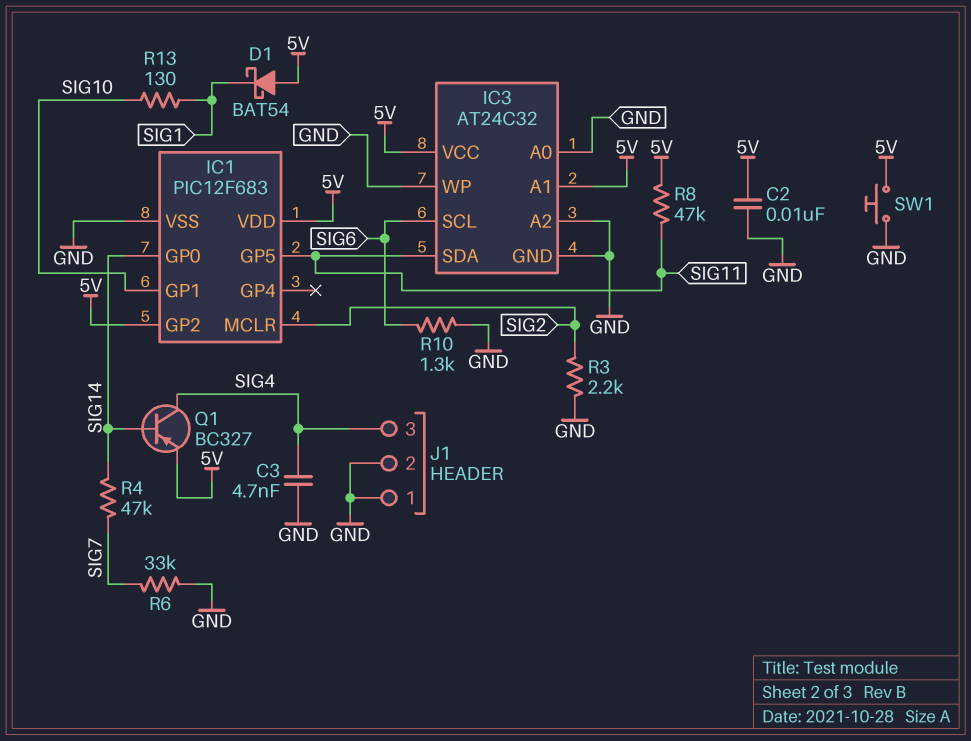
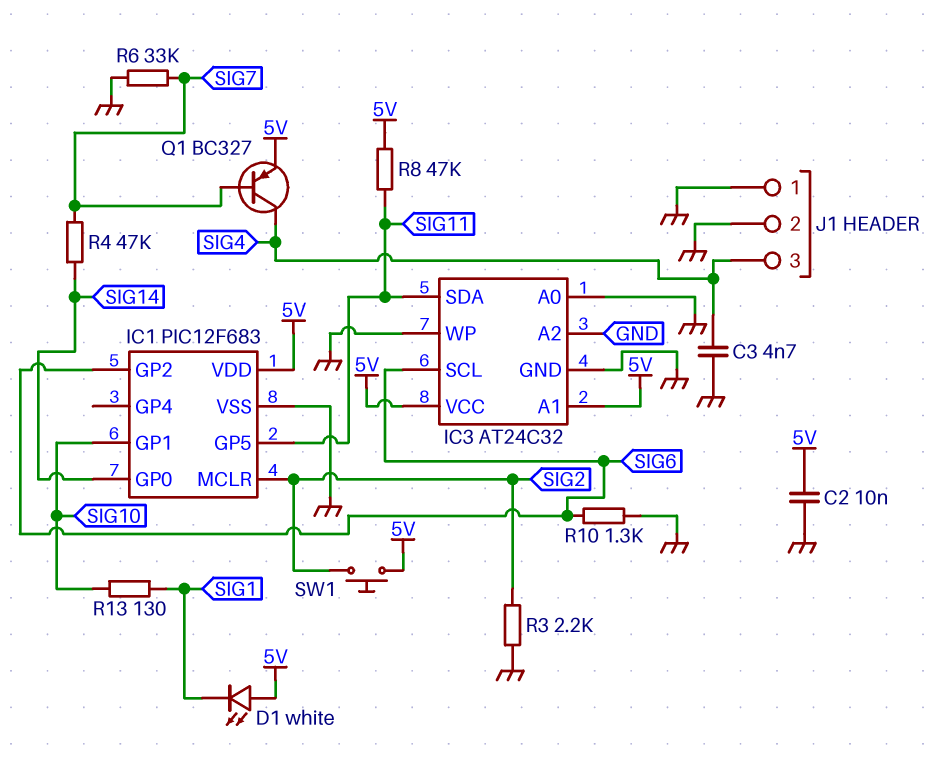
D1: schottky BAT54 (A 5V, K SIG1) -> LED white (A 5V, K SIG1)
IC1 pin GP2: 5V -> SIG6
Q1: PNP BC327 (B SIG14, C SIG4, E 5V) -> PNP BC327 (B SIG7, C SIG4, E 5V)
SW1: button (5V, GND) -> button (5V, SIG2)

